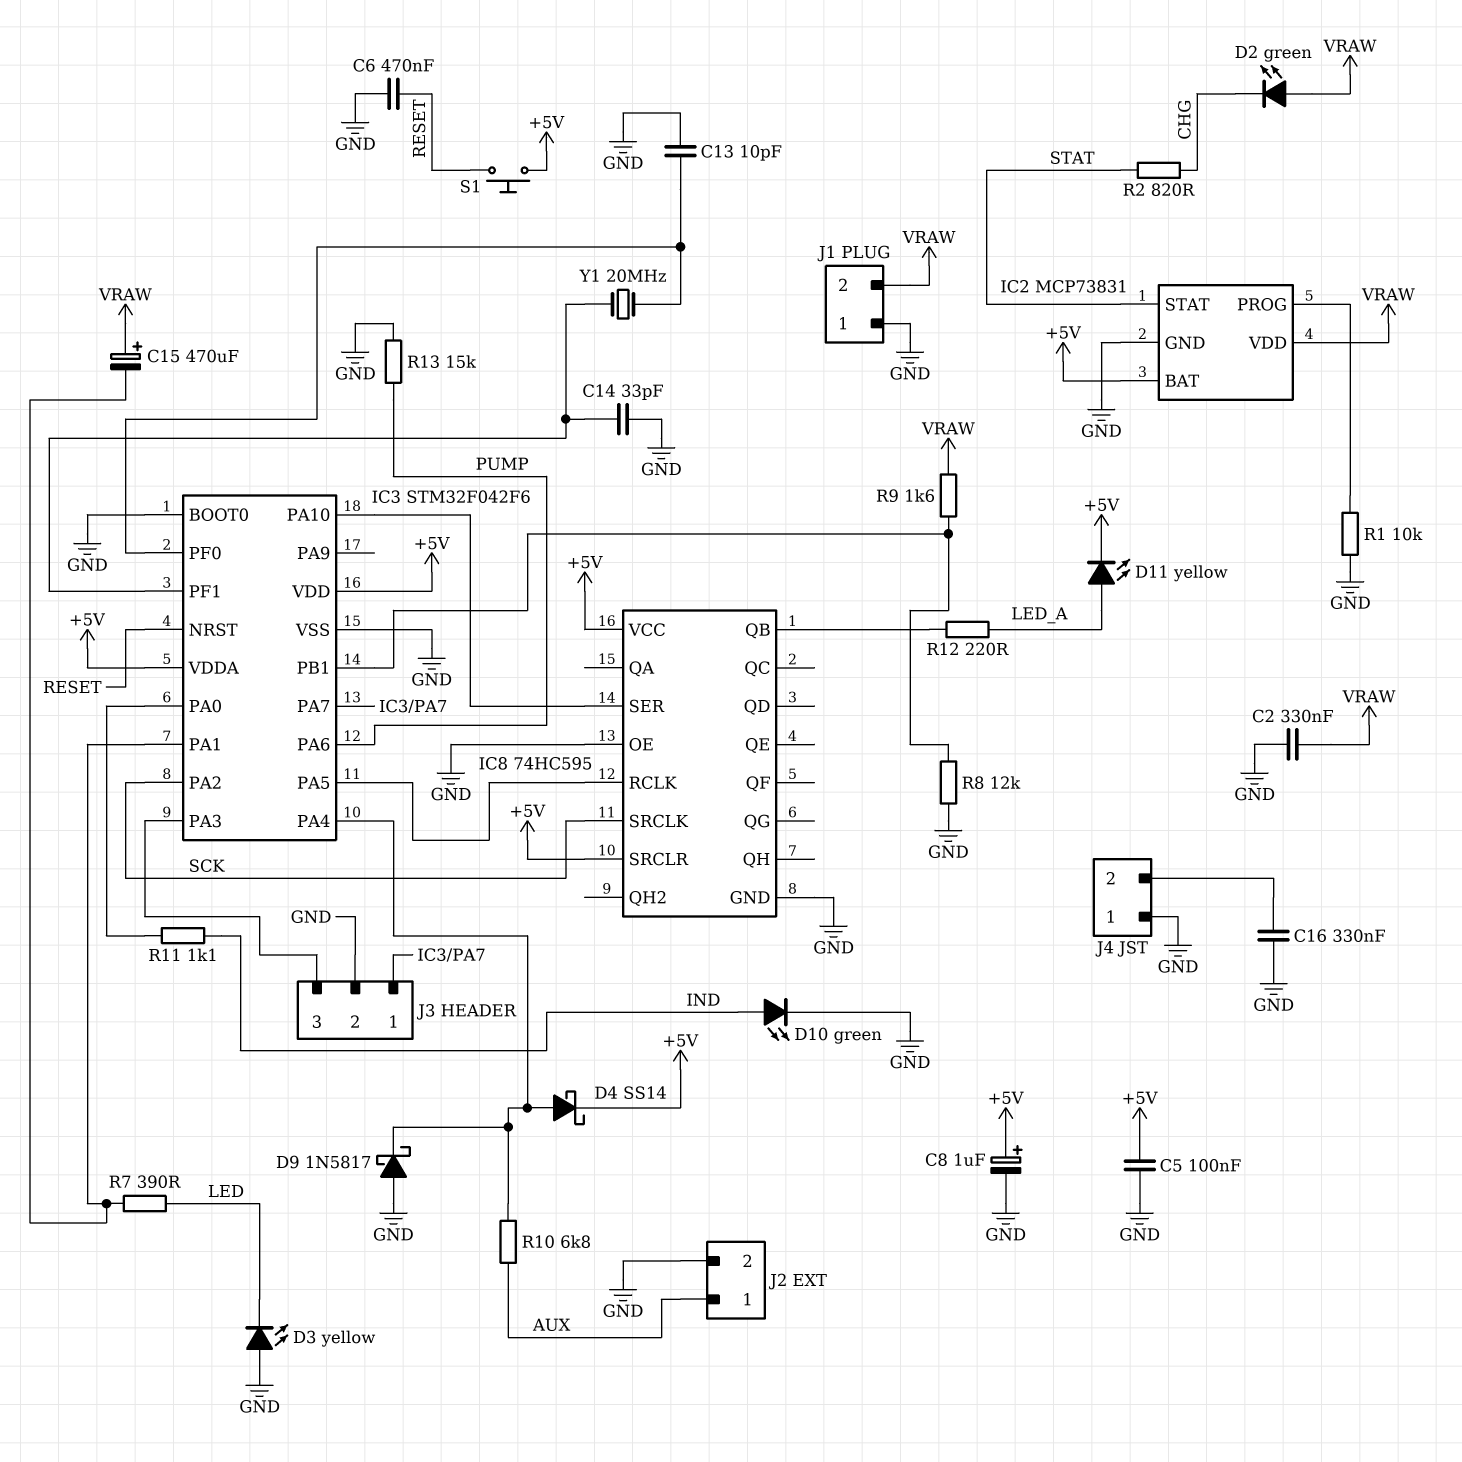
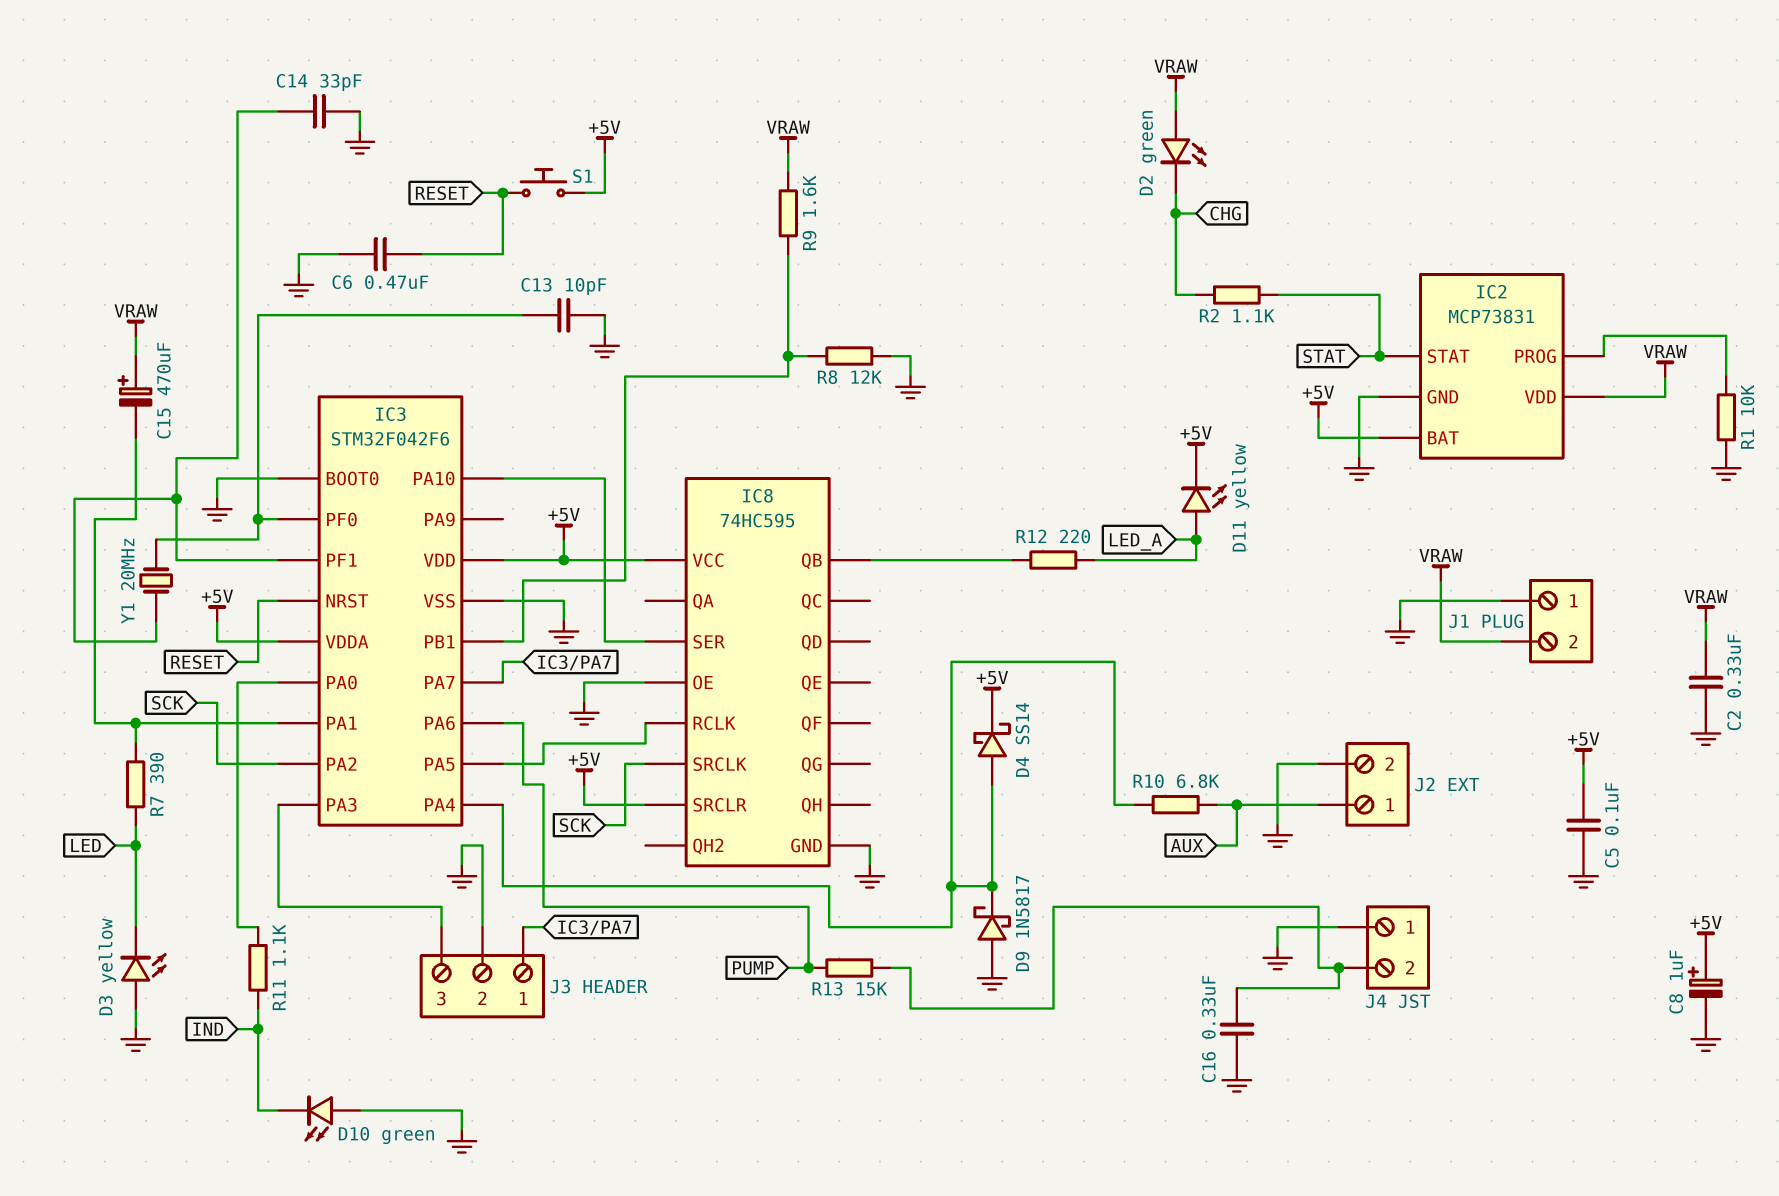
D10: LED green (A IND, K GND) -> LED green (A GND, K IND)
R2: 820 (CHG, STAT) -> 1.1k (CHG, STAT)
R13: 15k (GND, PUMP) -> 15k (J4/2, PUMP)

